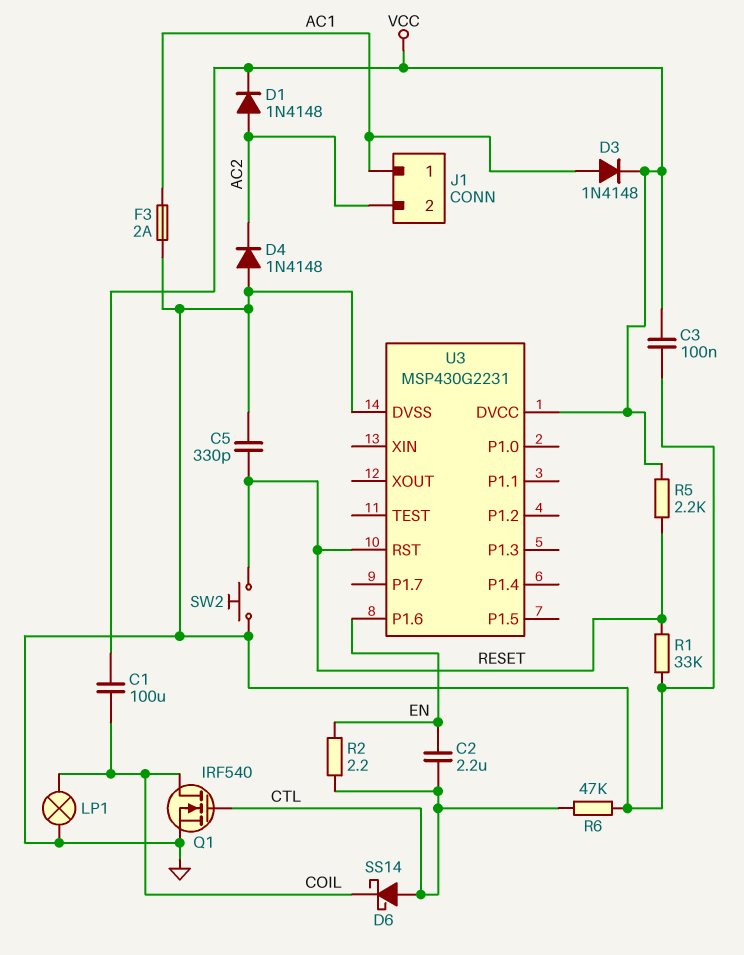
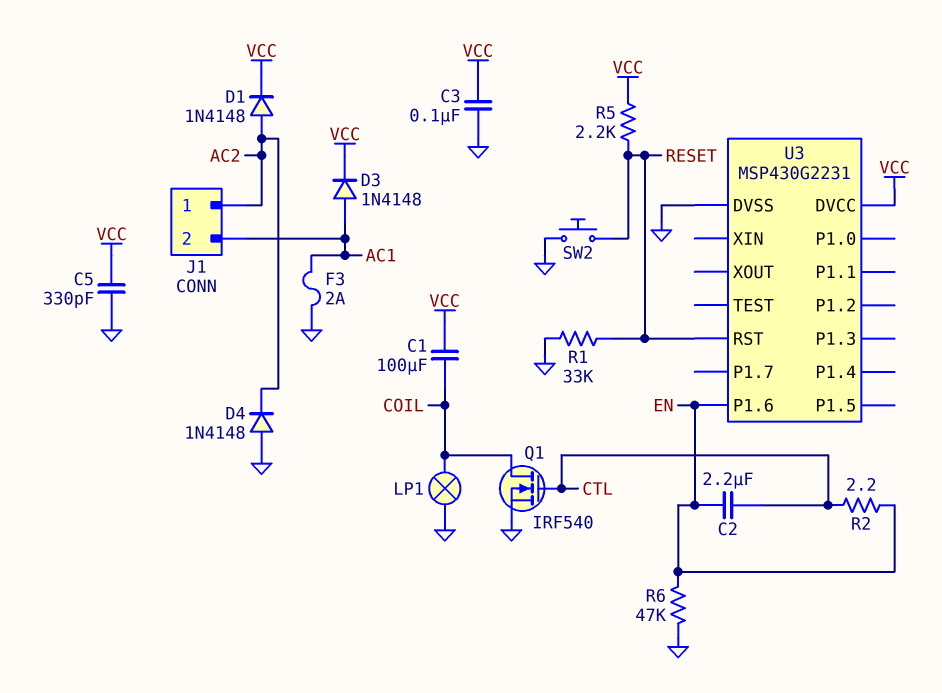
C5: 330pF (GND, RESET) -> 330pF (GND, VCC)
D6: schottky SS14 (A CTL, K COIL) -> none
J1 pin 1: AC1 -> AC2
J1 pin 2: AC2 -> AC1
R6: 47k (CTL, GND) -> 47k (EN, GND)

